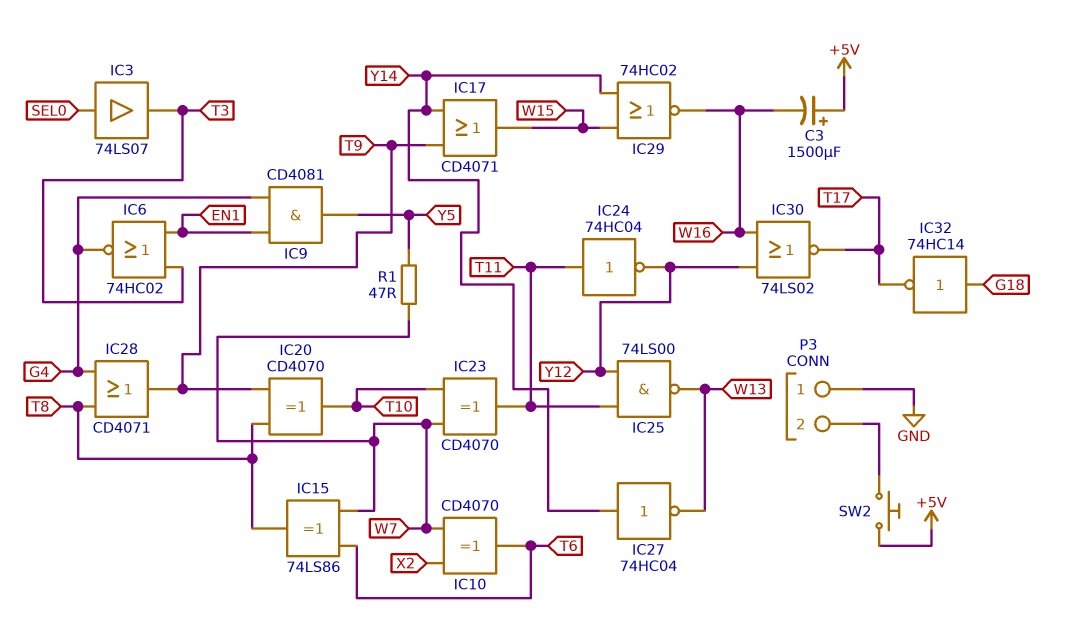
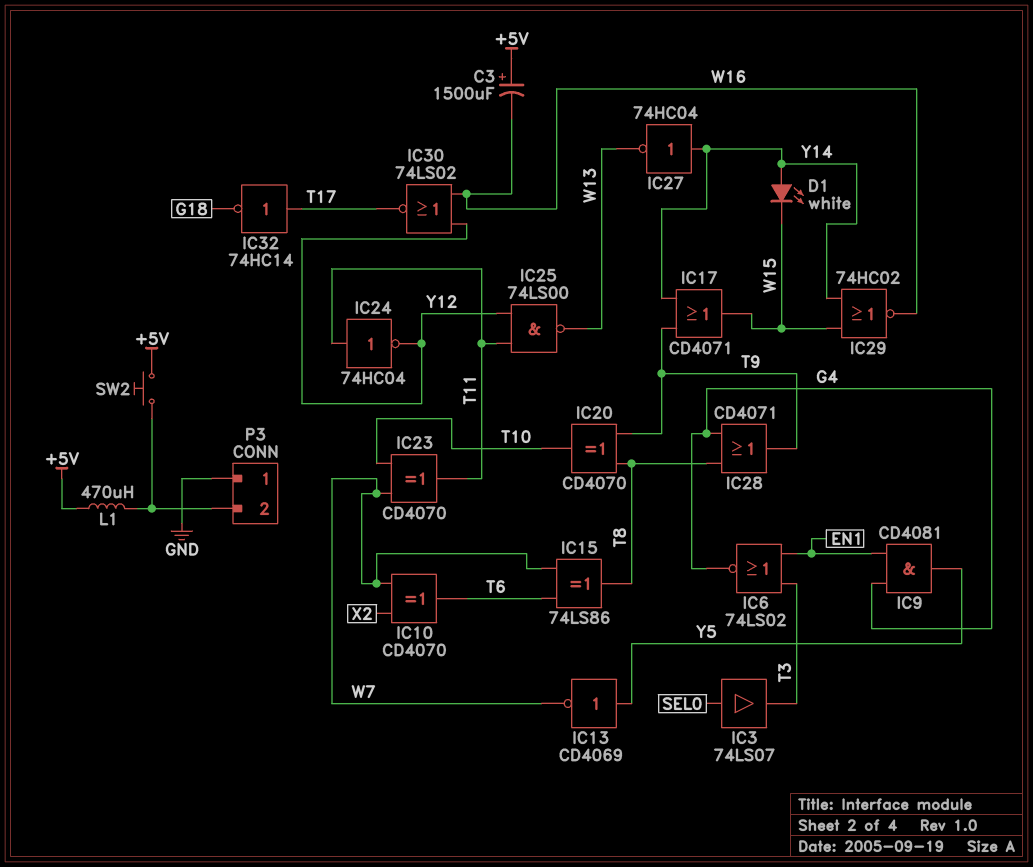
D1: none -> LED white (A Y14, K W15)
IC6: NOR 74HC02 (in EN1, in T3, out G4) -> NOR 74LS02 (in EN1, in T3, out G4)
IC13: none -> NOT CD4069 (in Y5, out W7)
IC32: NOT 74HC14 (in G18, out T17) -> NOT 74HC14 (in T17, out G18)
L1: none -> 470uH (+5V, P3/2)
R1: 47 (W7, Y5) -> none

